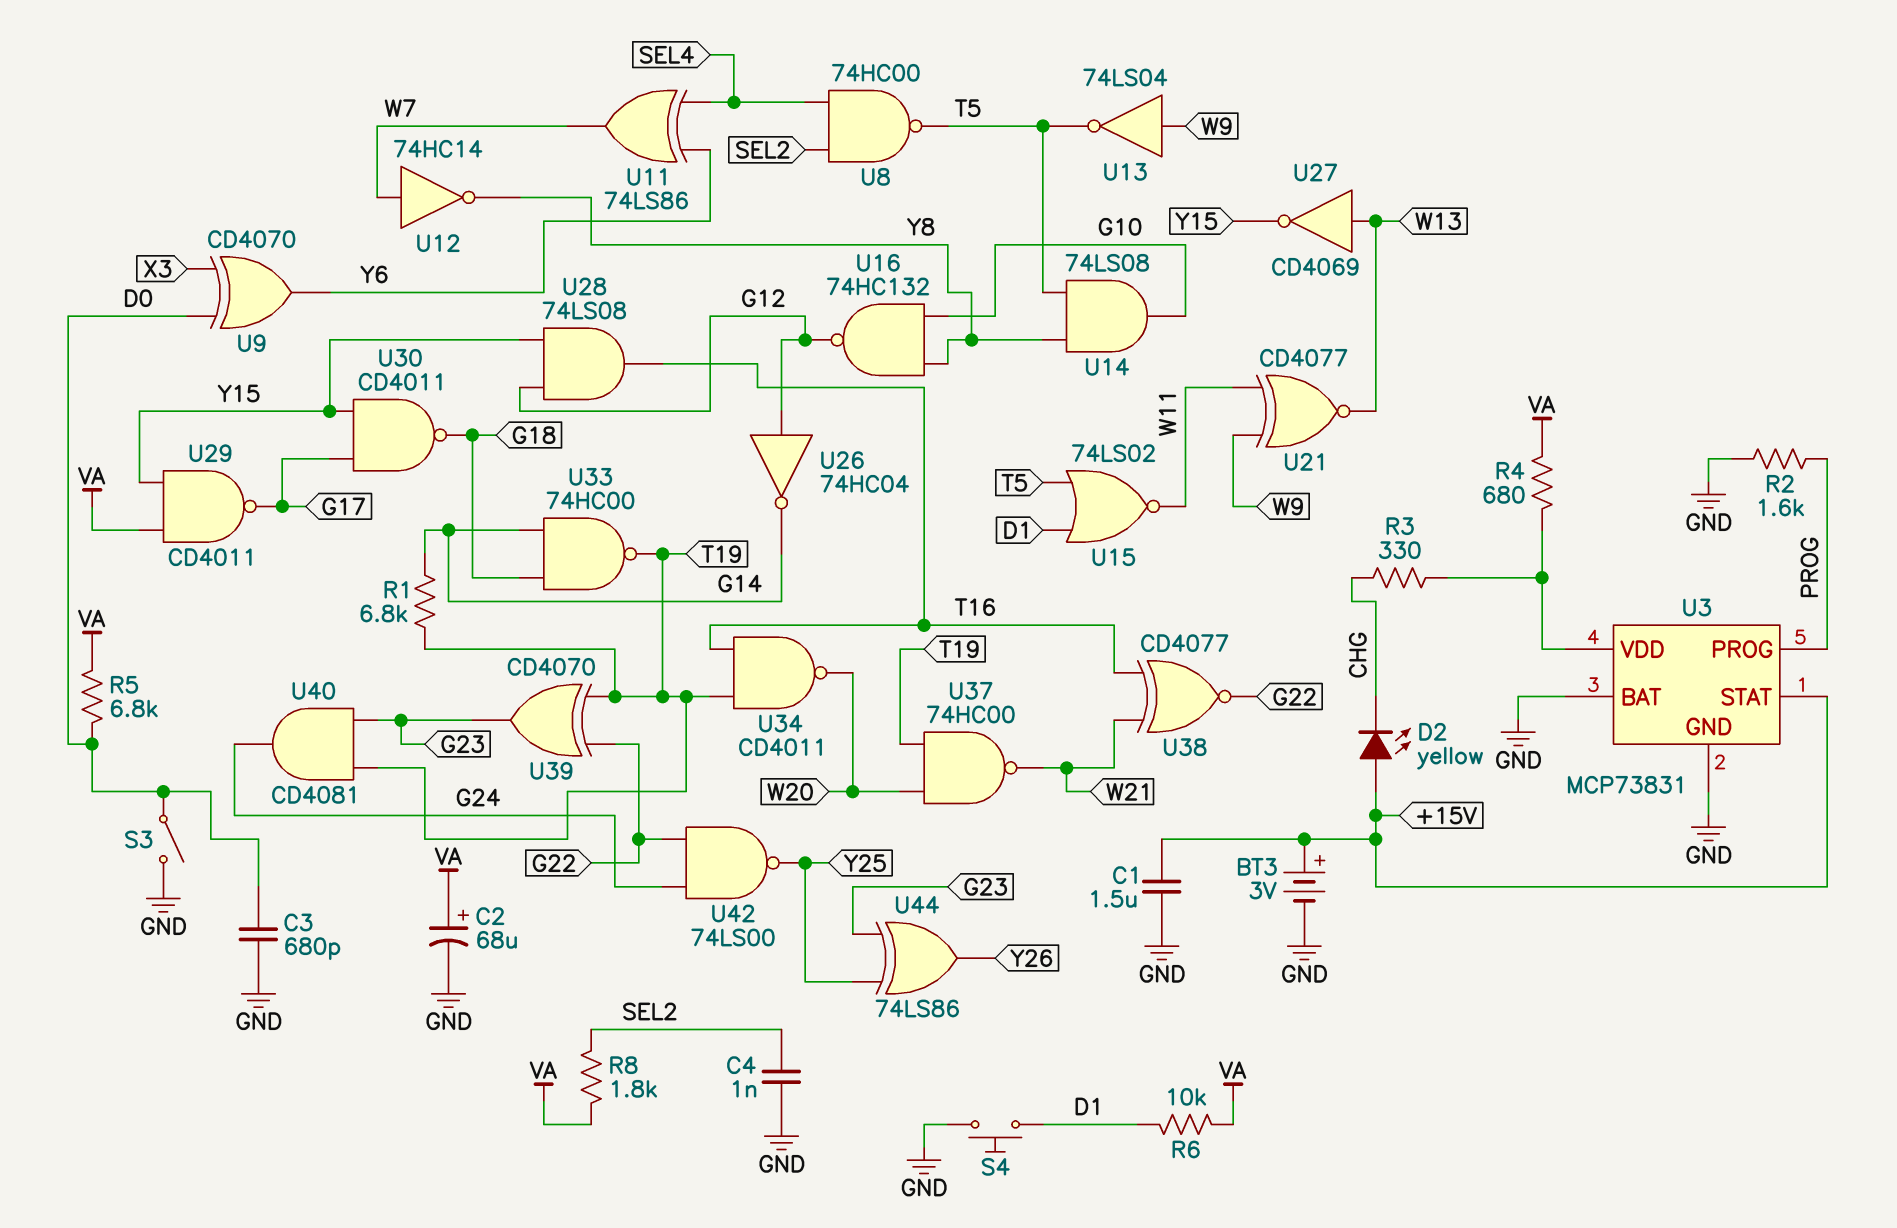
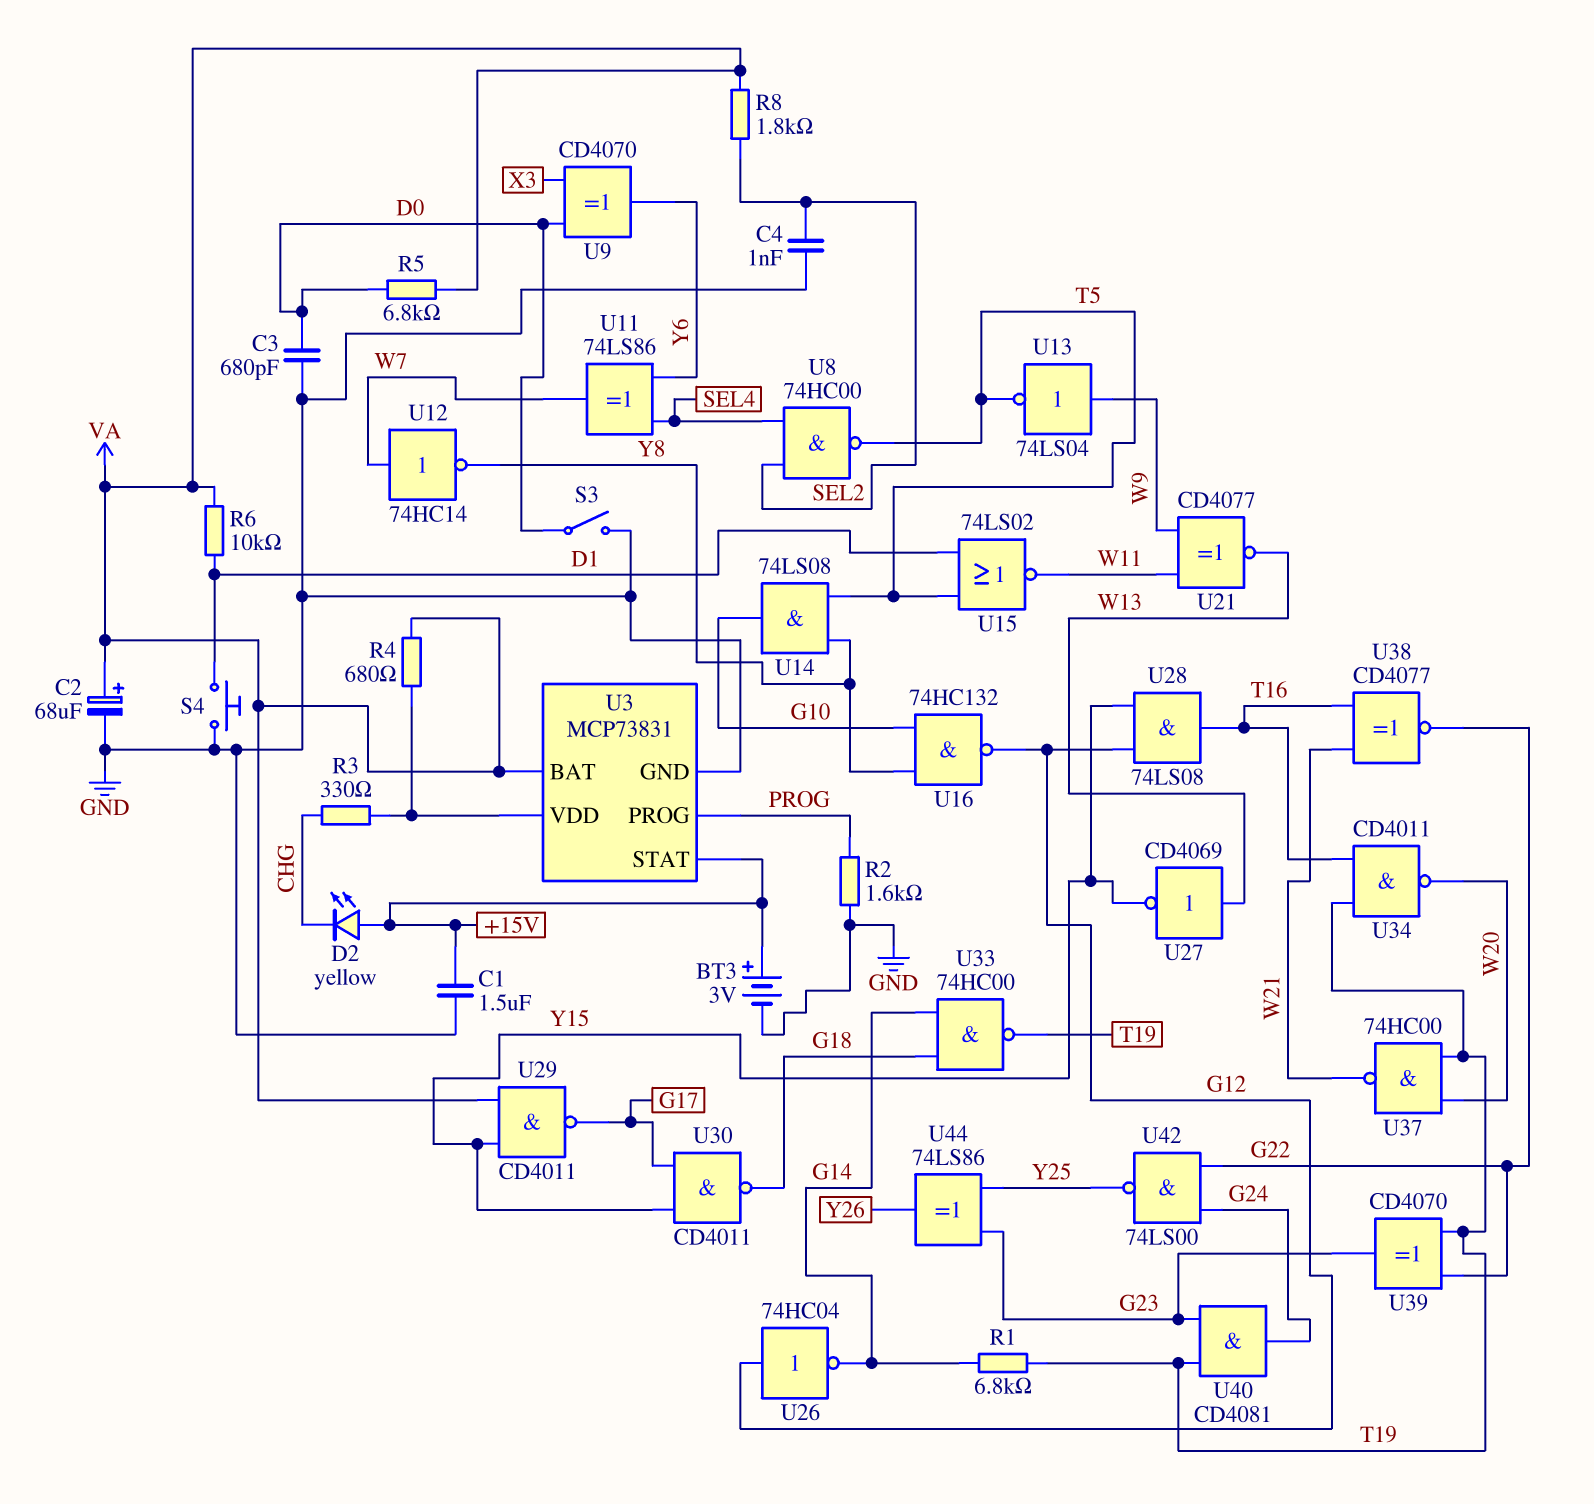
U3 pin BAT: GND -> VA

